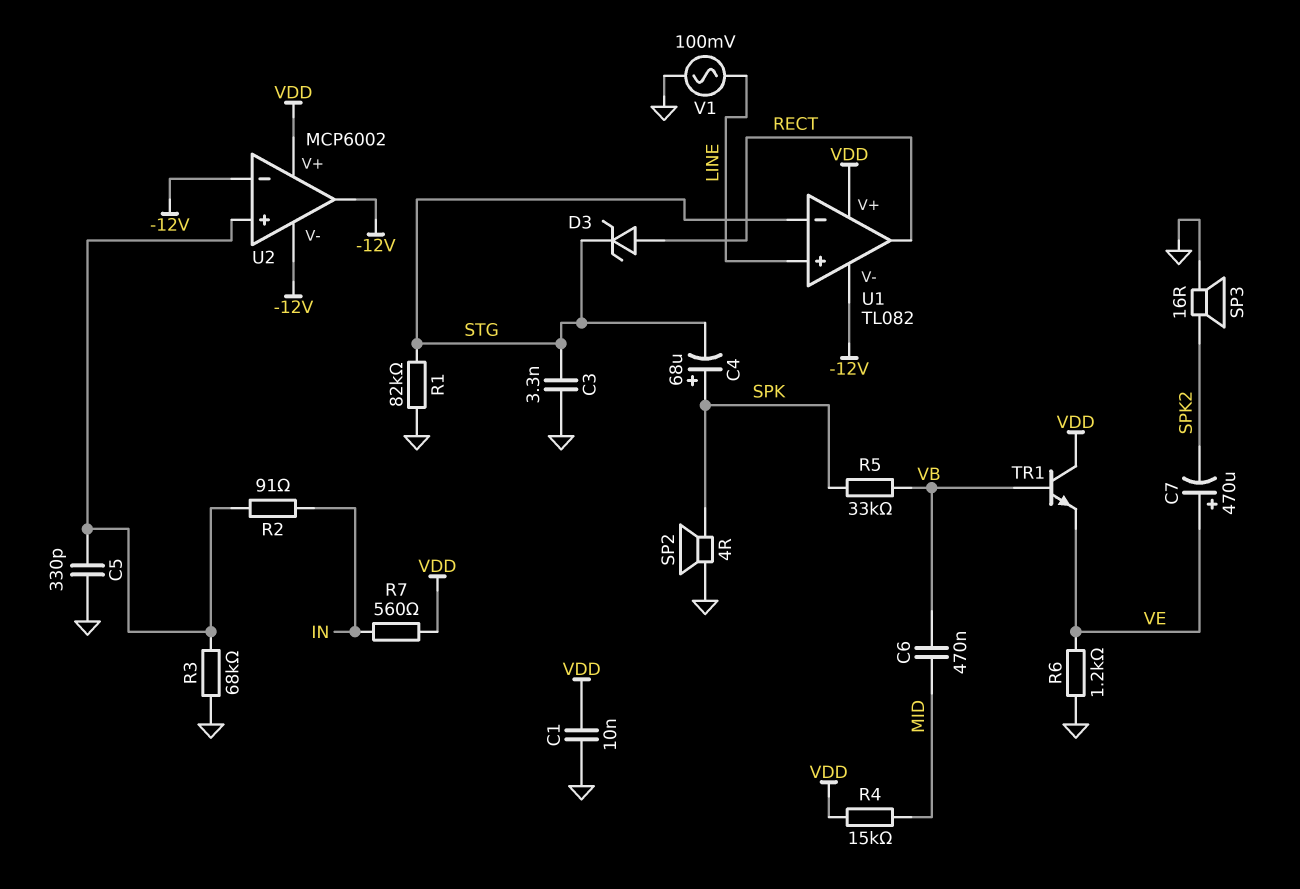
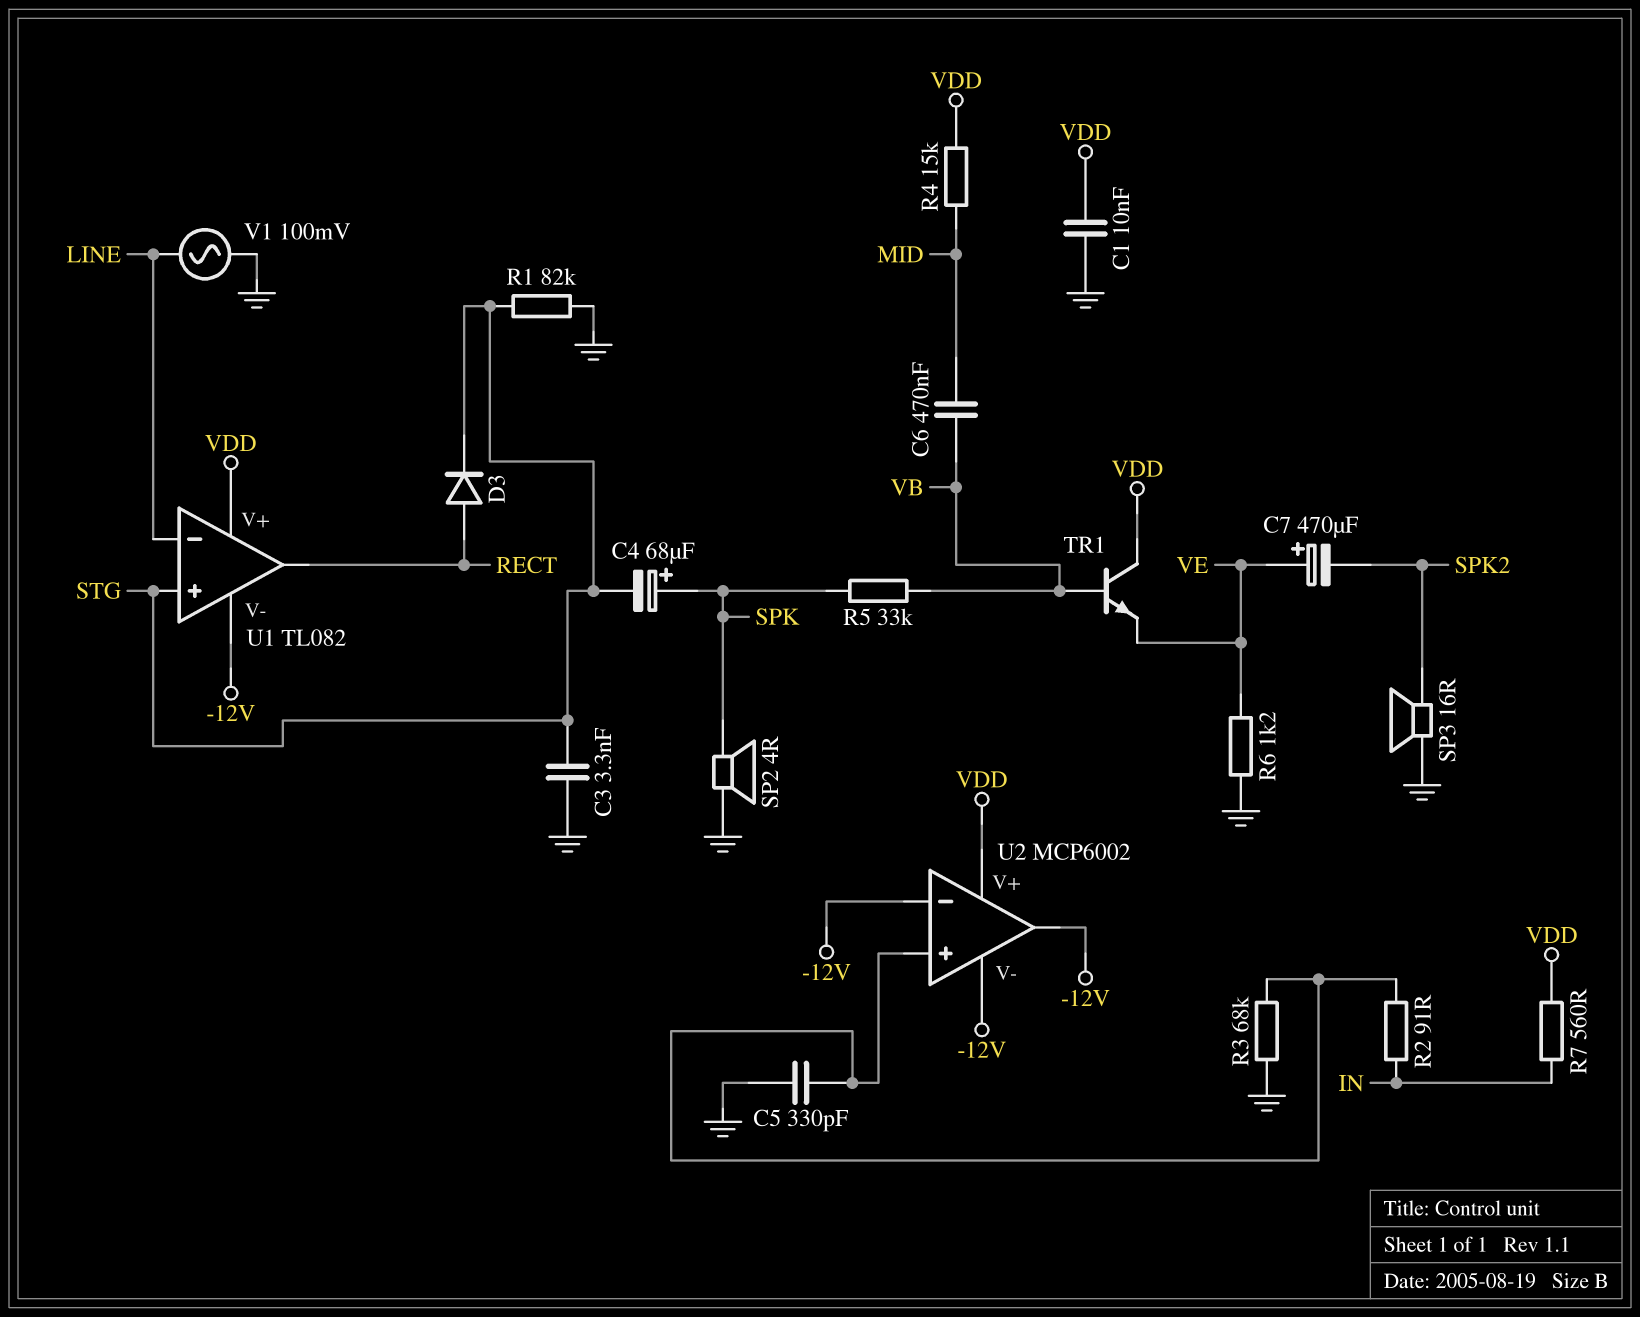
D3: zener (A RECT, K STG) -> diode (A RECT, K STG)
U1 pin in+: LINE -> STG
U1 pin in-: STG -> LINE

